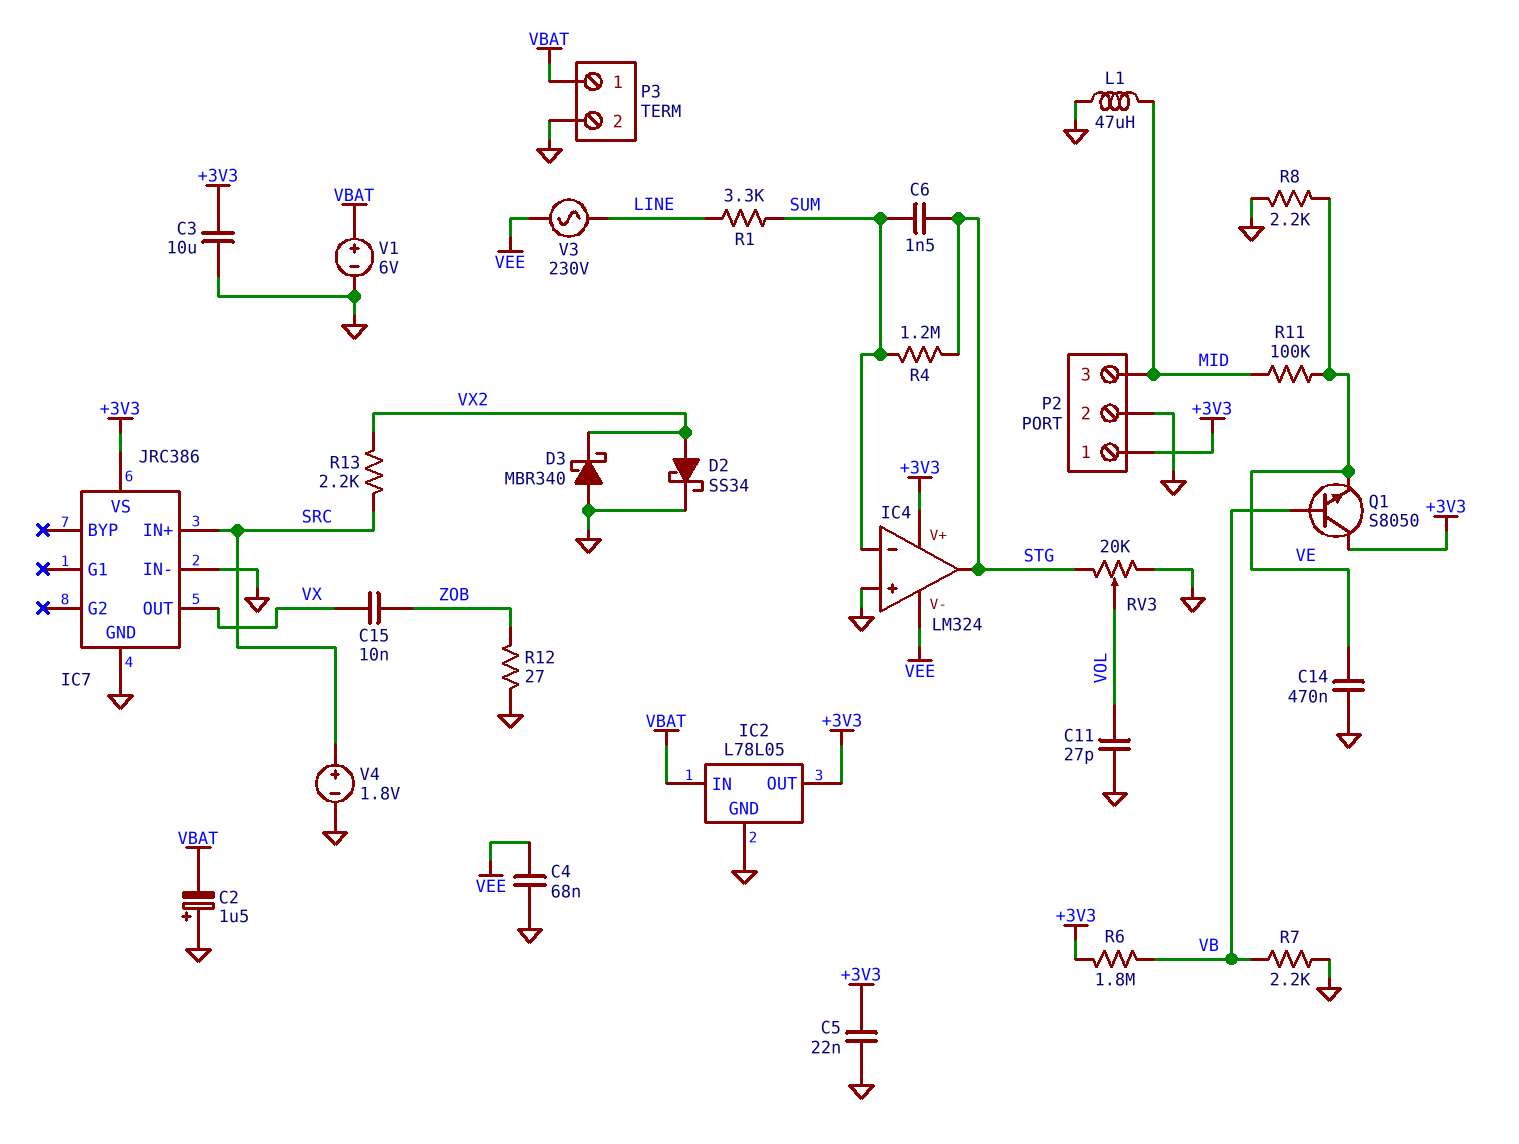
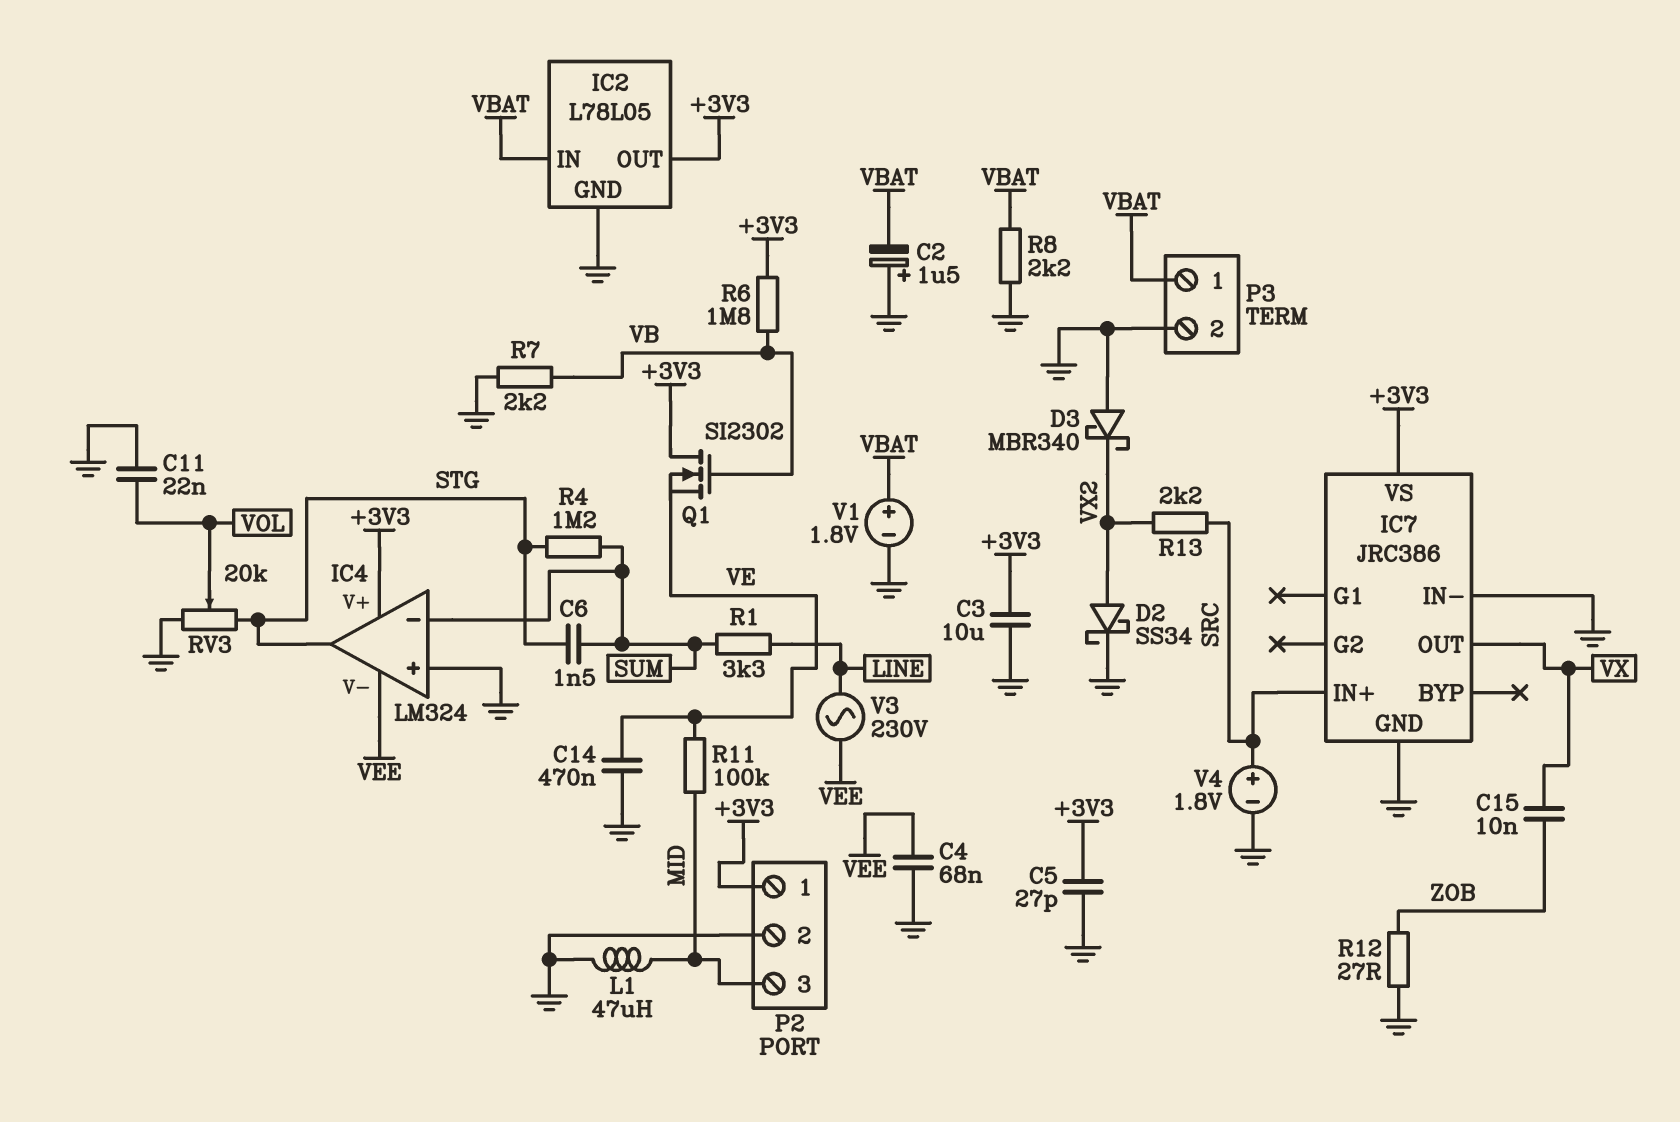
C5: 22nF (+3V3, GND) -> 27pF (+3V3, GND)
C11: 27pF (GND, VOL) -> 22nF (GND, VOL)
Q1: NPN S8050 (B VB, C +3V3, E VE) -> NMOS SI2302 (G VB, D +3V3, S VE)
R8: 2.2k (GND, VE) -> 2.2k (GND, VBAT)
V1: 6V (plus VBAT, minus GND) -> 1.8V (plus VBAT, minus GND)

